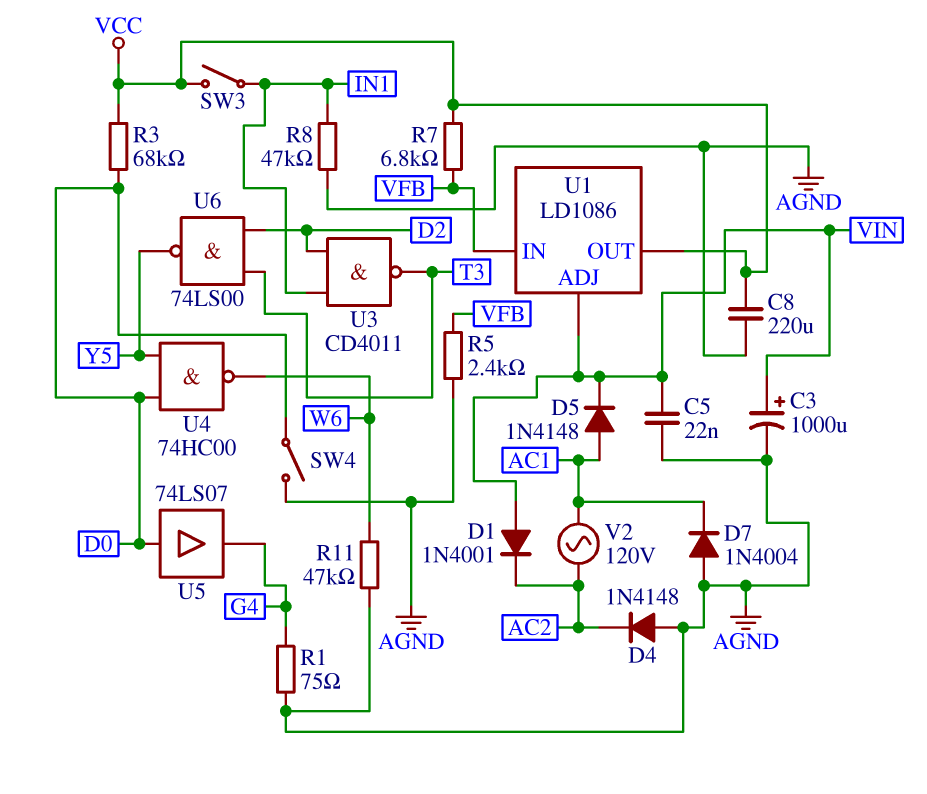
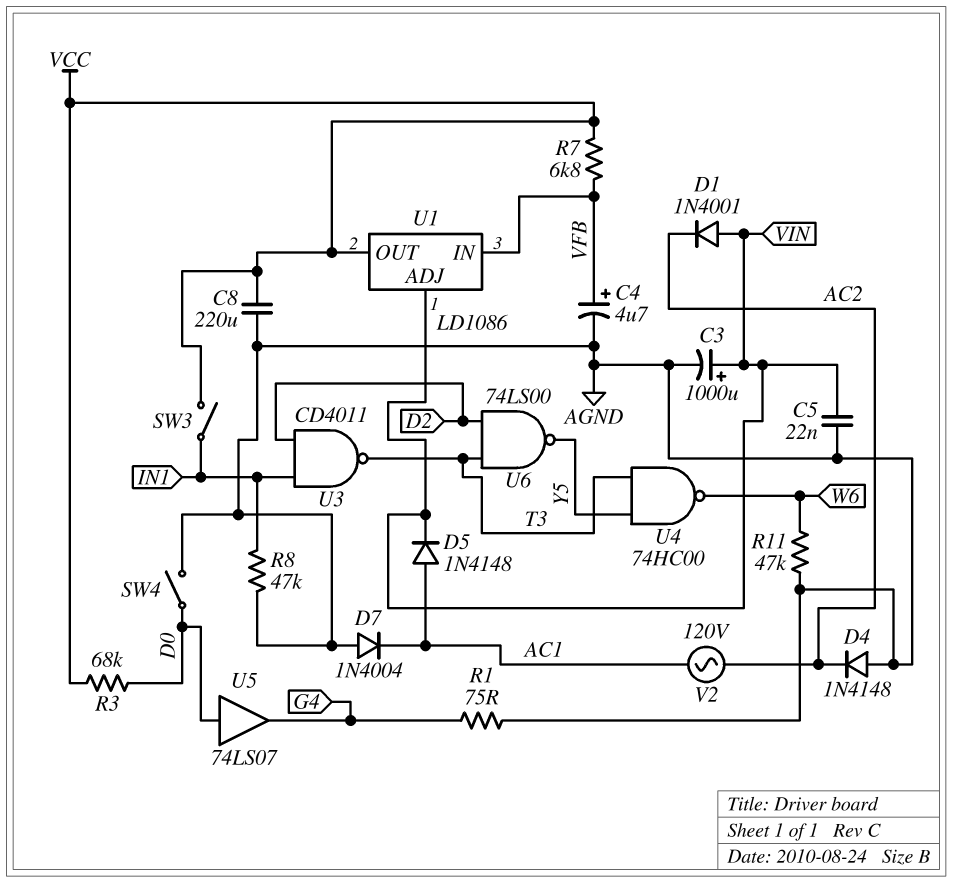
C4: none -> 4.7uF (plus VFB, minus AGND)
R5: 2.4k (AGND, VFB) -> none
U4: NAND 74HC00 (in D0, in Y5, out W6) -> NAND 74HC00 (in T3, in Y5, out W6)

